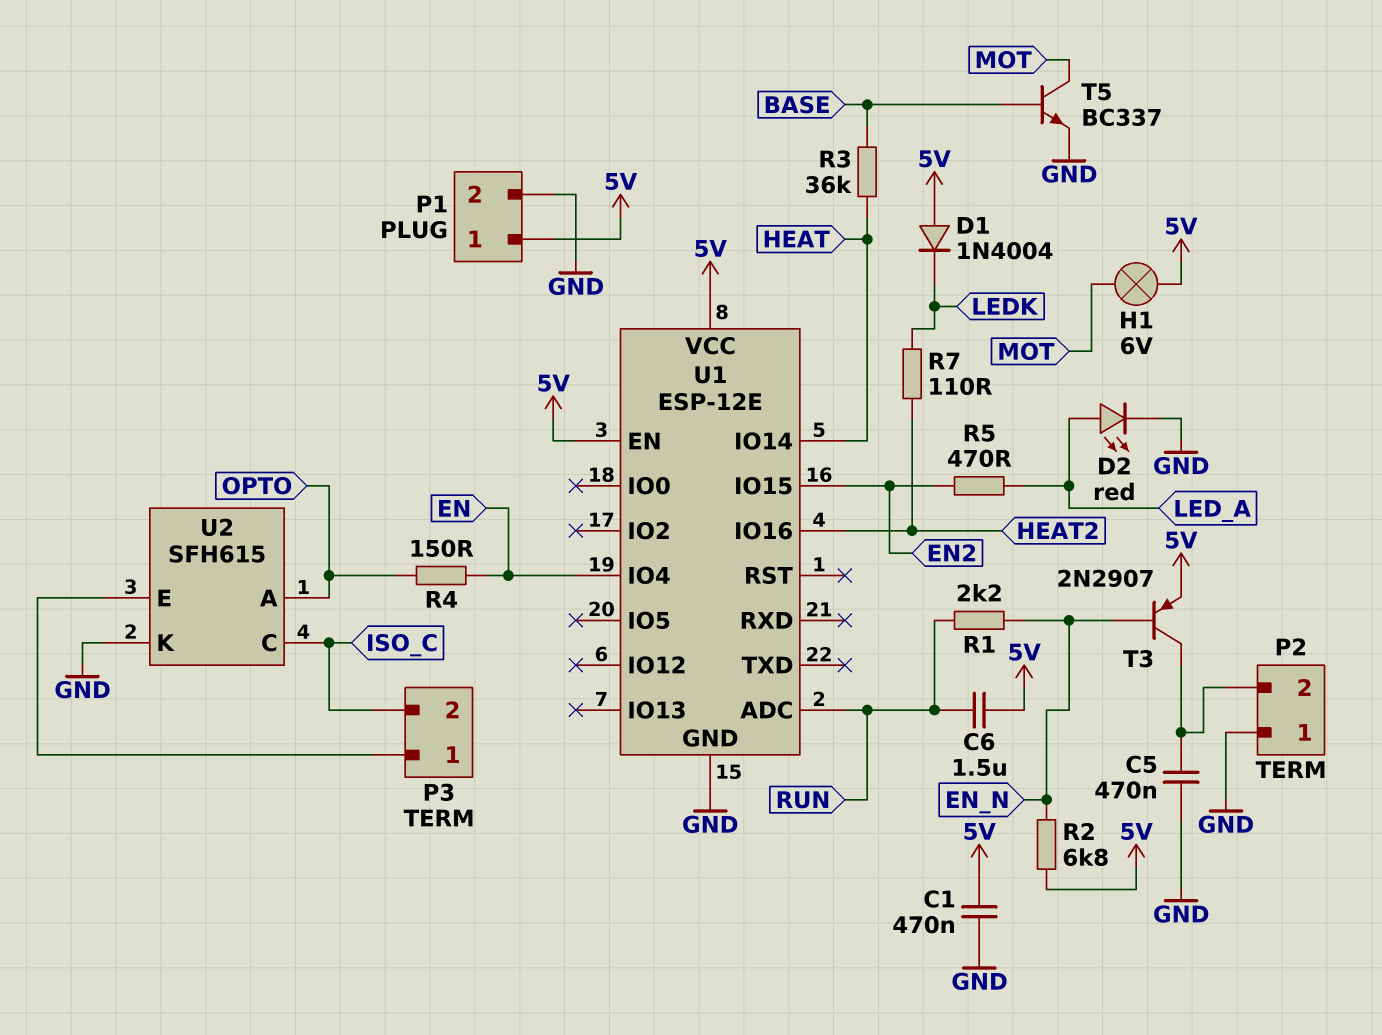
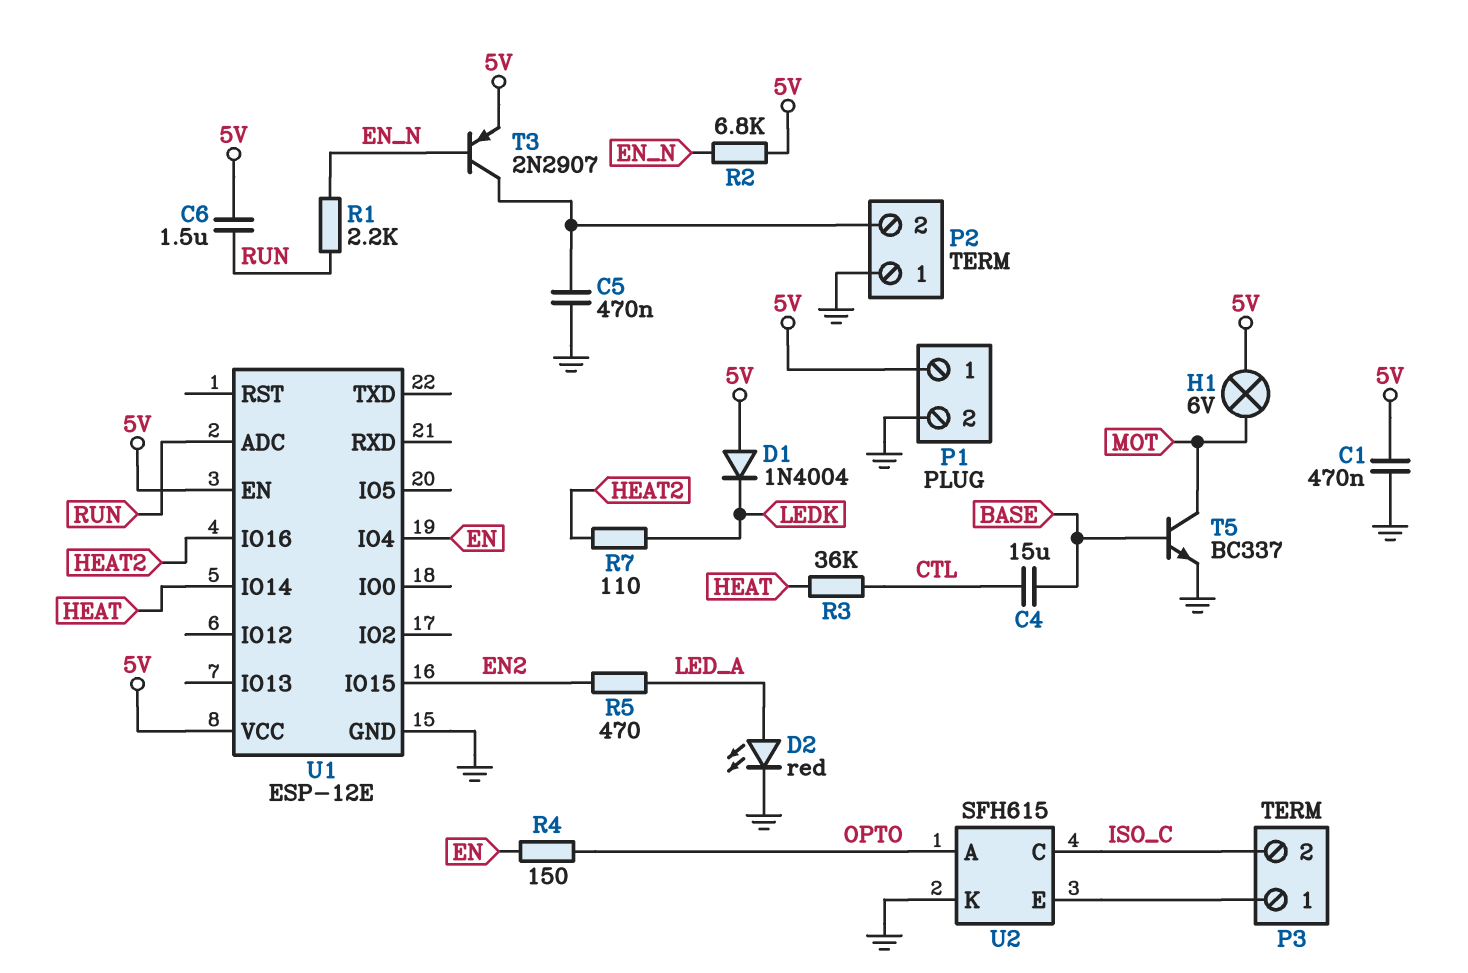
C4: none -> 15uF (BASE, CTL)
R3: 36k (BASE, HEAT) -> 36k (CTL, HEAT)

